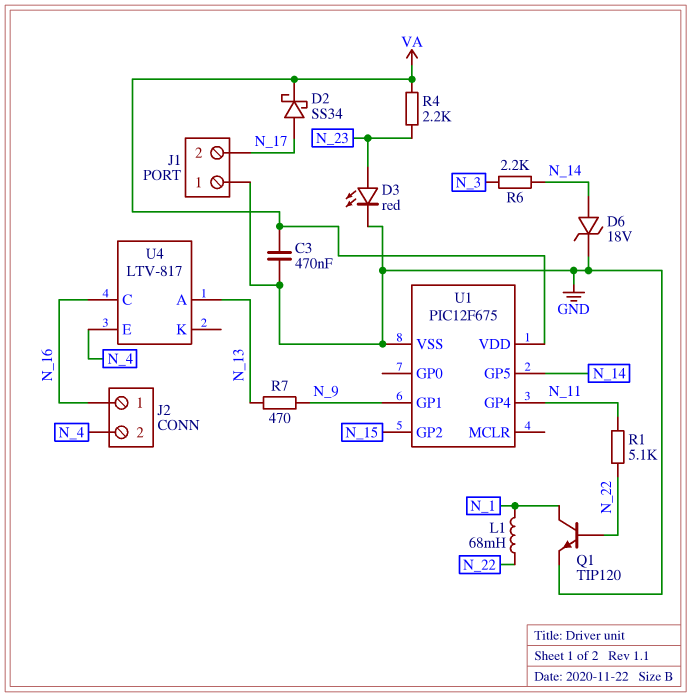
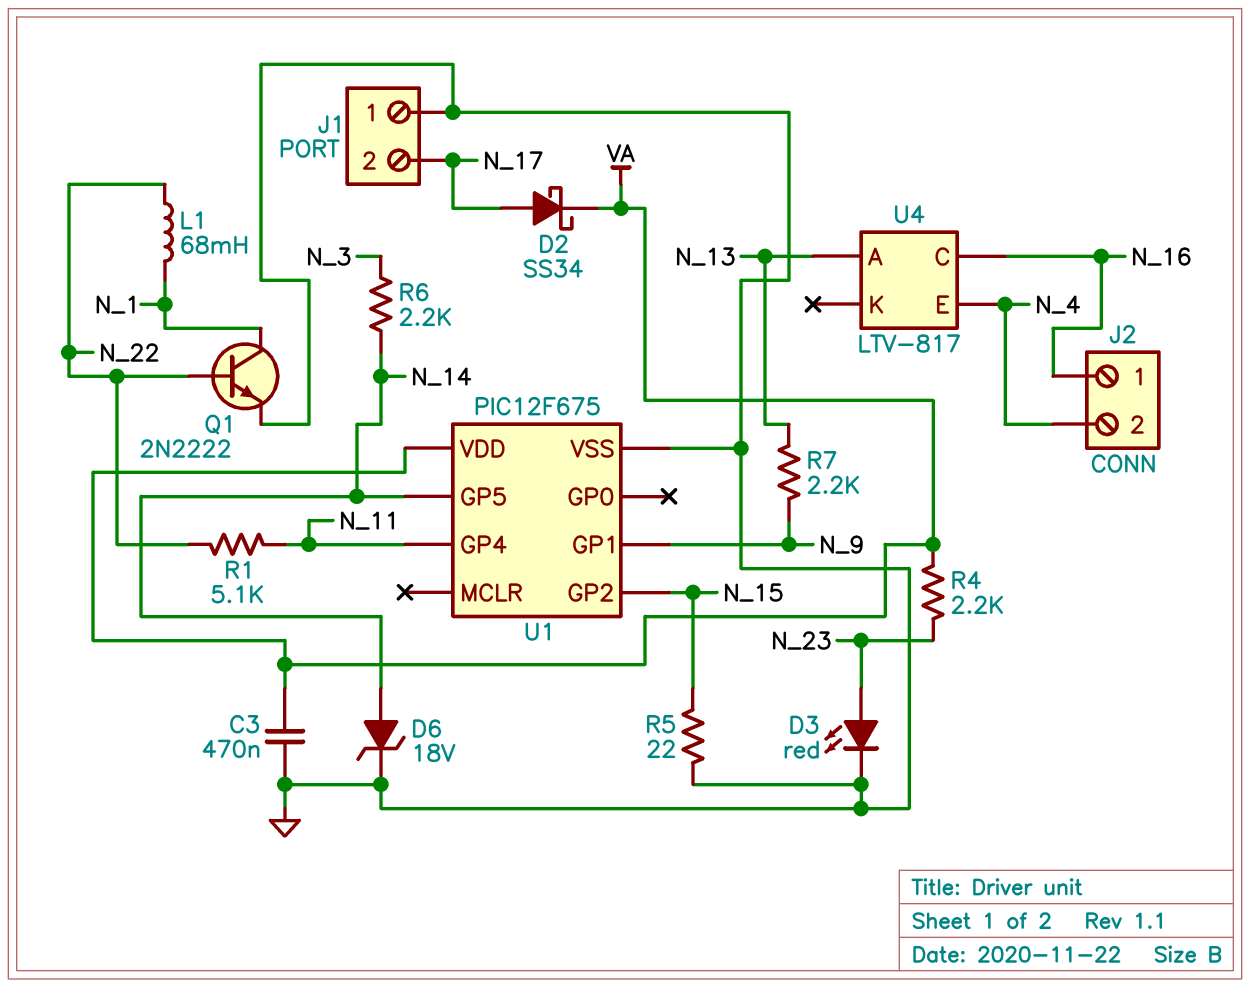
Q1: NPN TIP120 (B N_22, C N_1, E GND) -> NPN 2N2222 (B N_22, C N_1, E GND)
R5: none -> 22 (GND, N_15)
R7: 470 (N_9, N_13) -> 2.2k (N_9, N_13)

